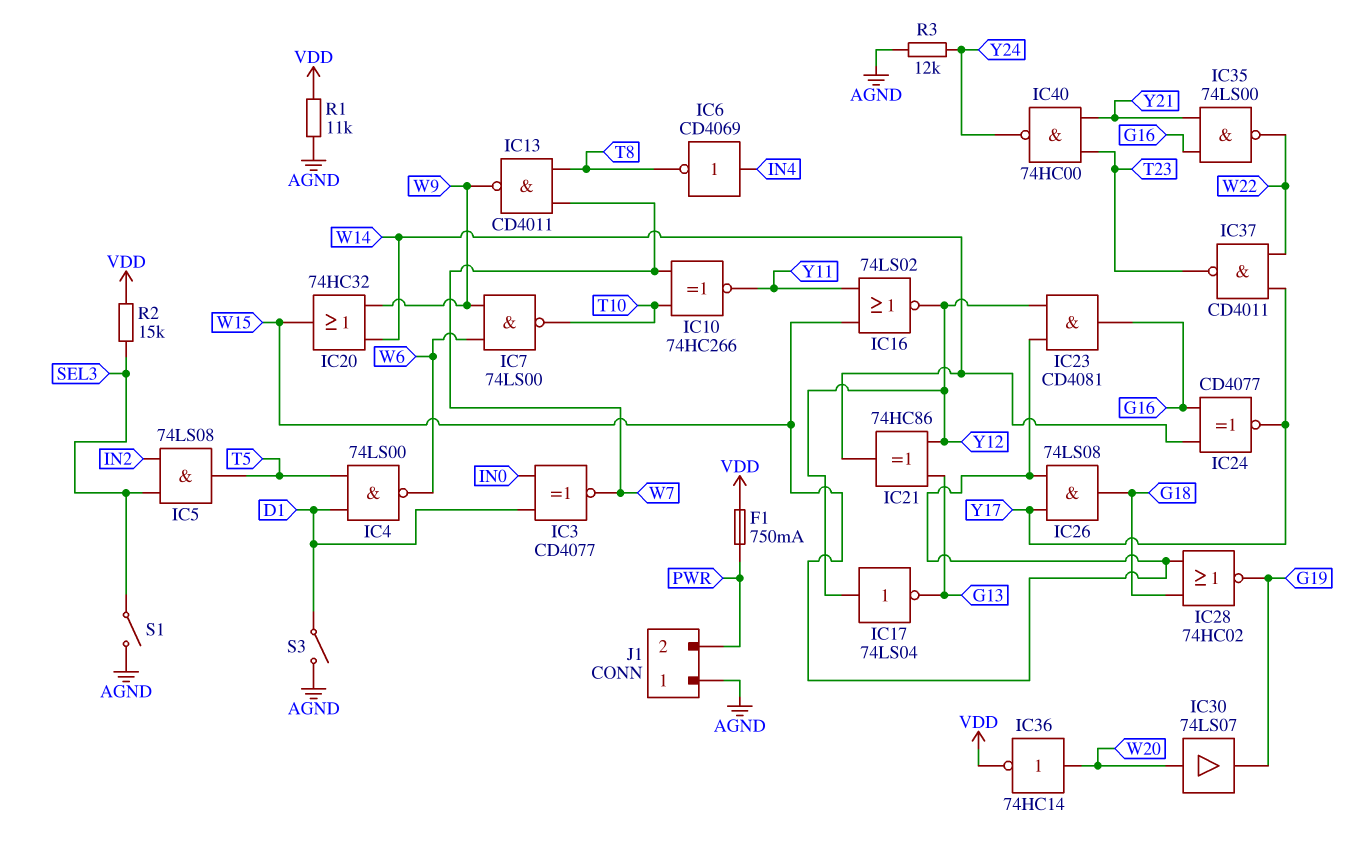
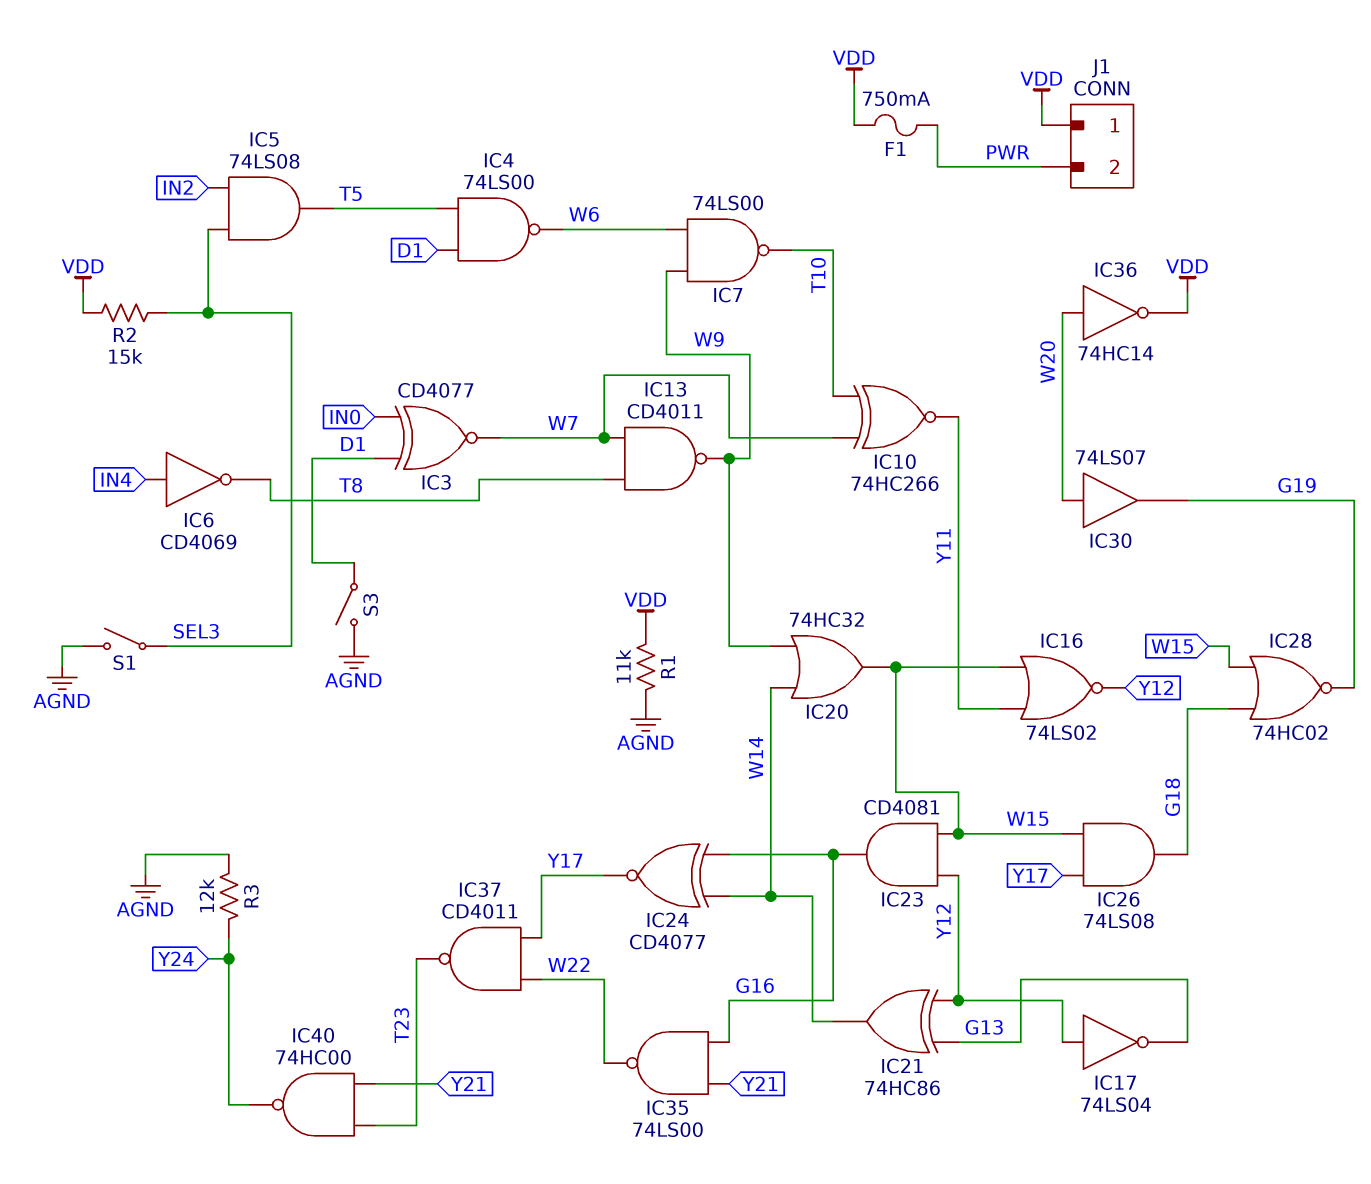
J1 pin 1: AGND -> VDD

